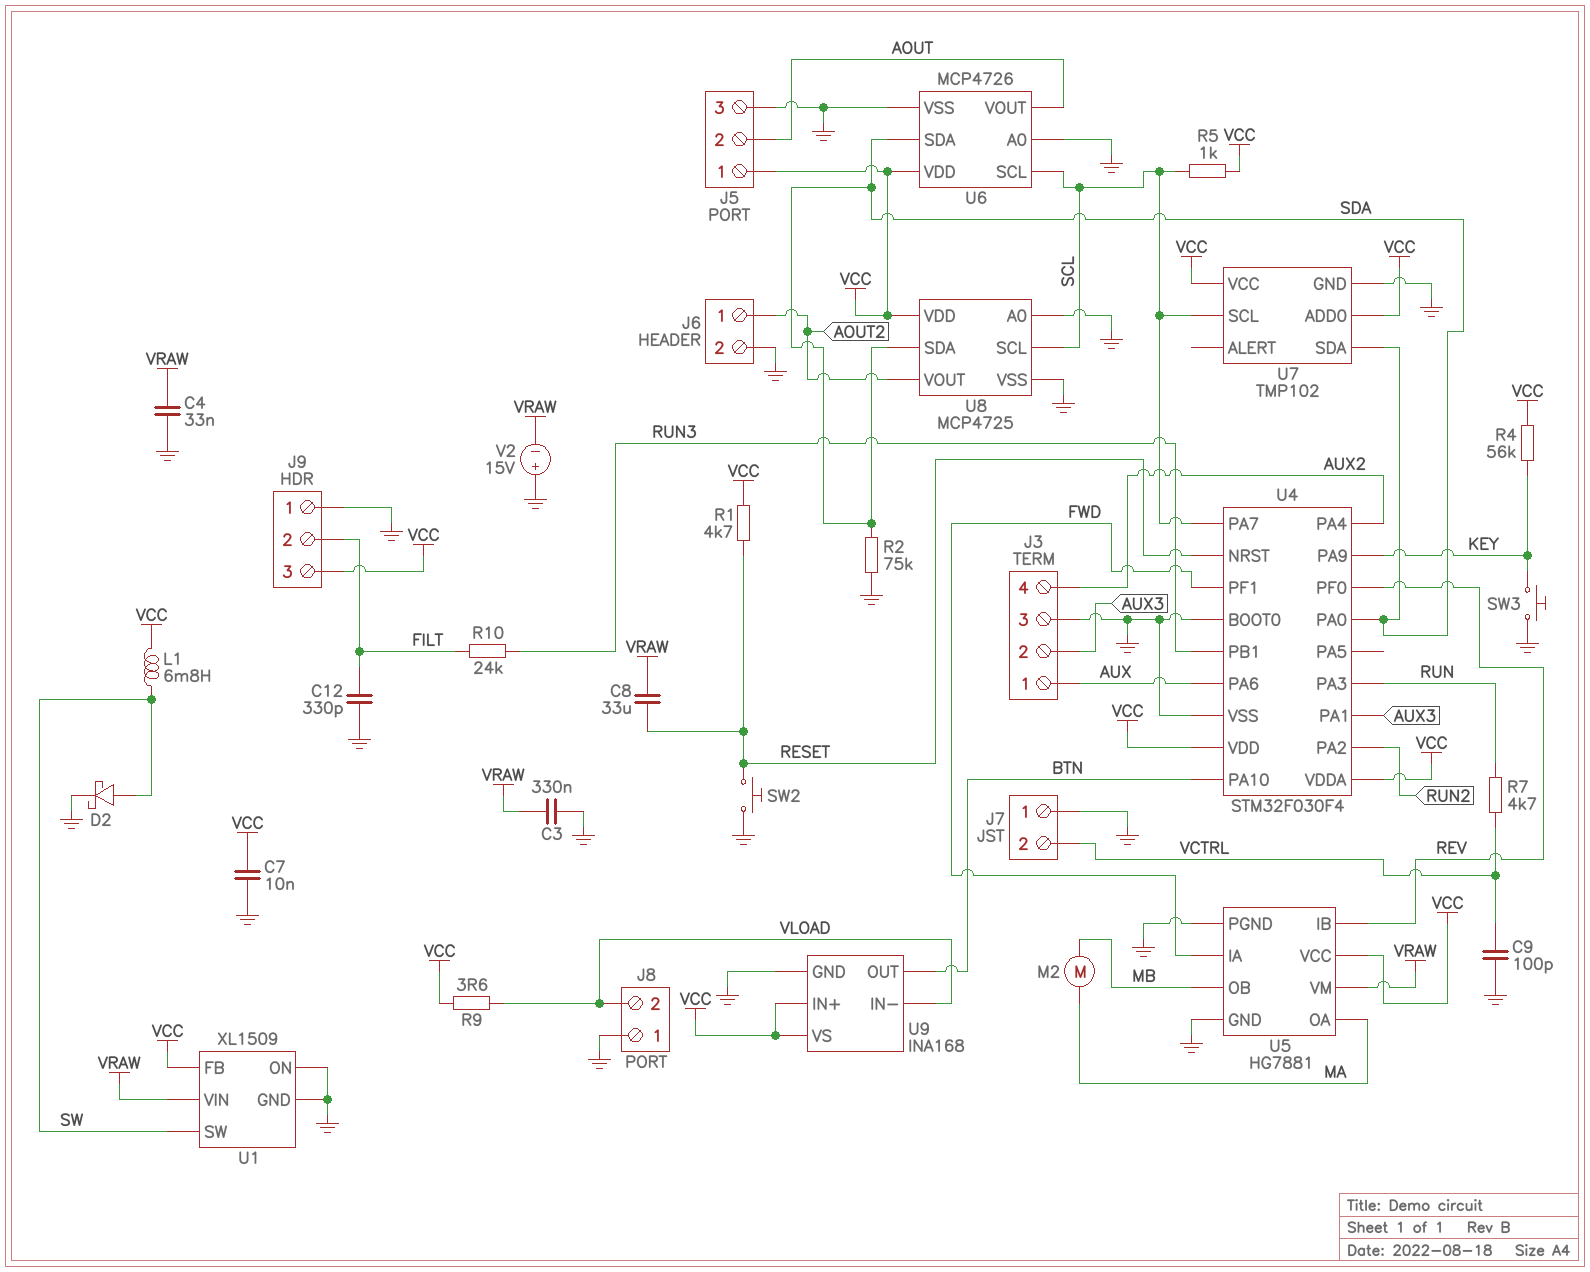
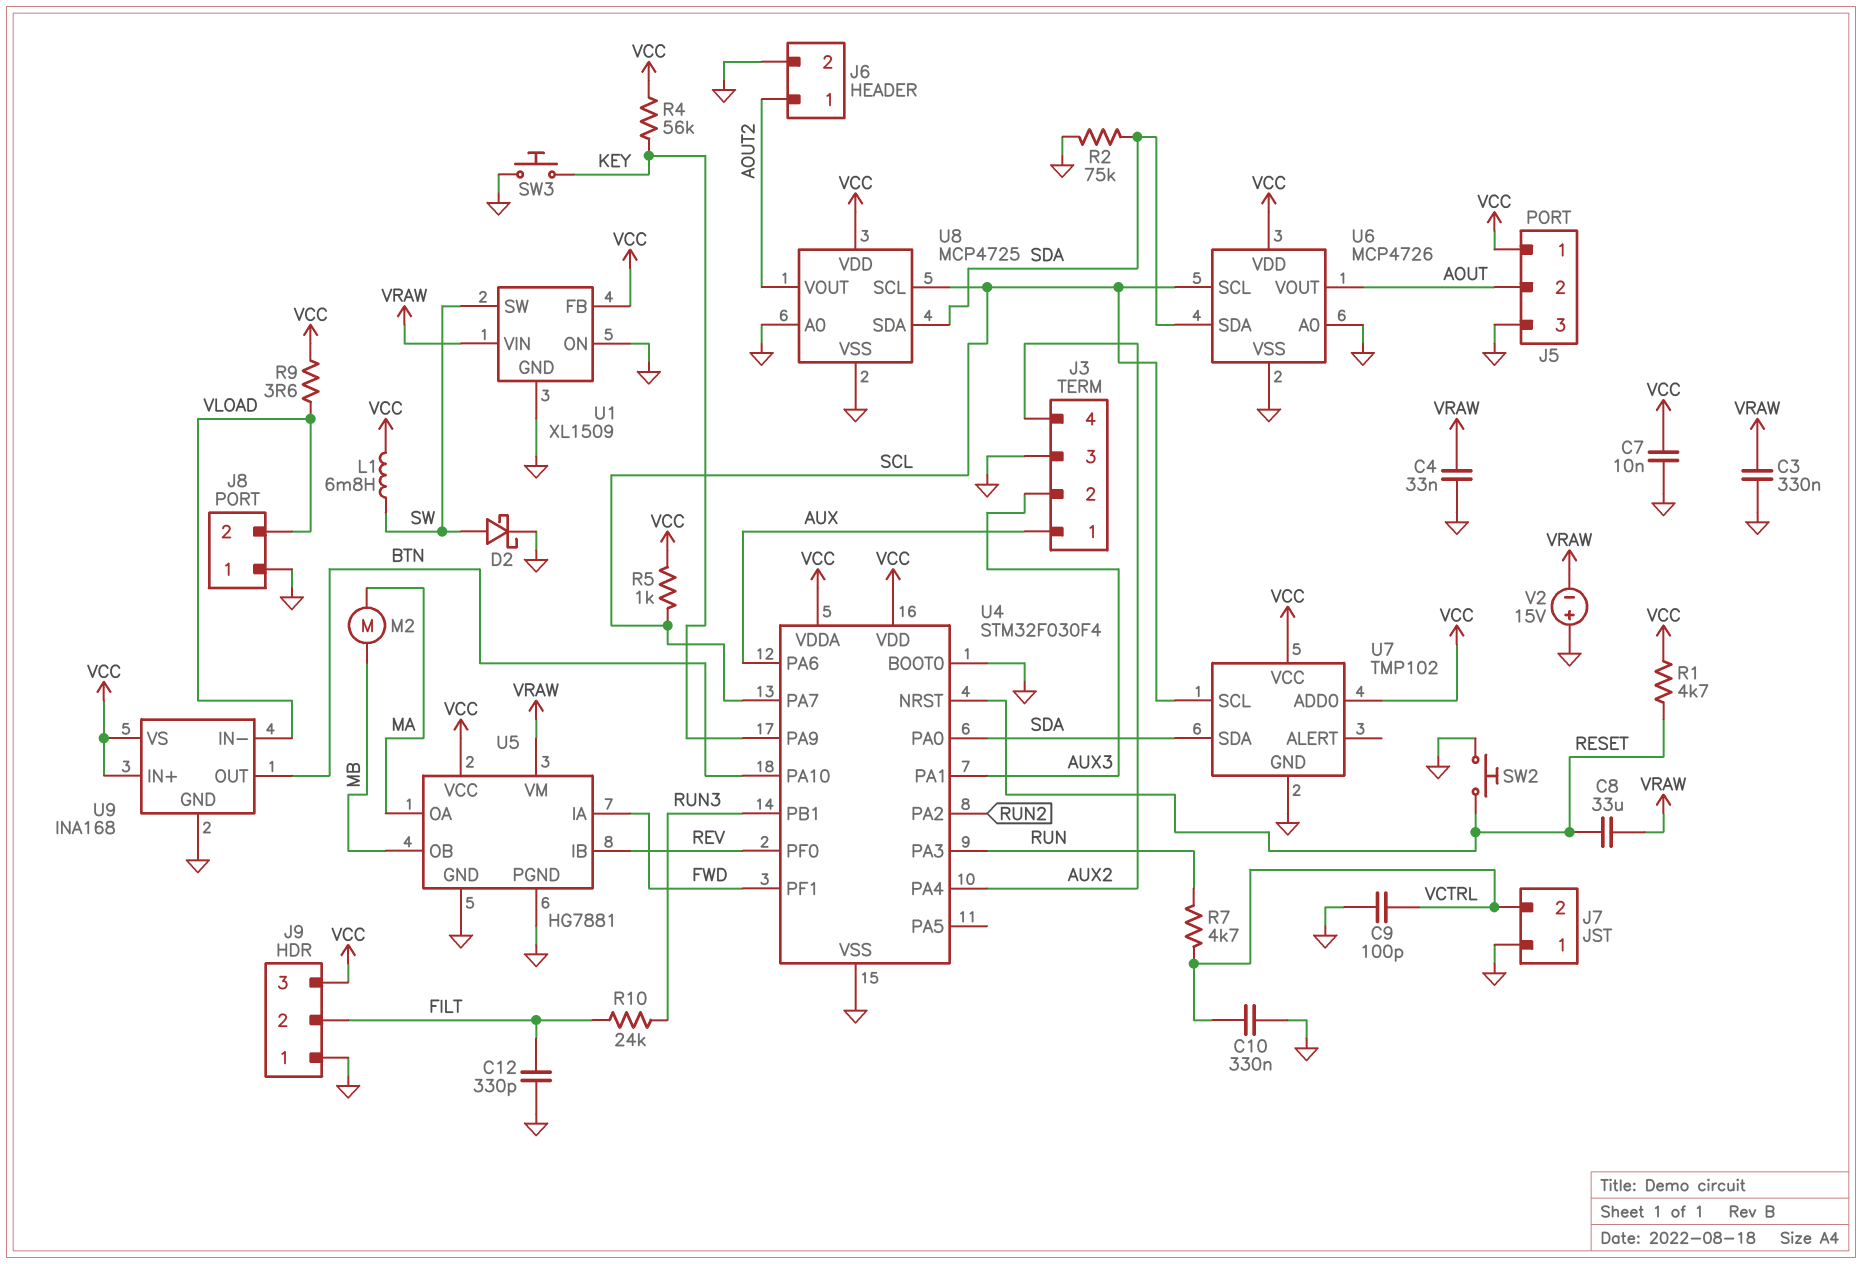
C10: none -> 330nF (GND, VCTRL)

